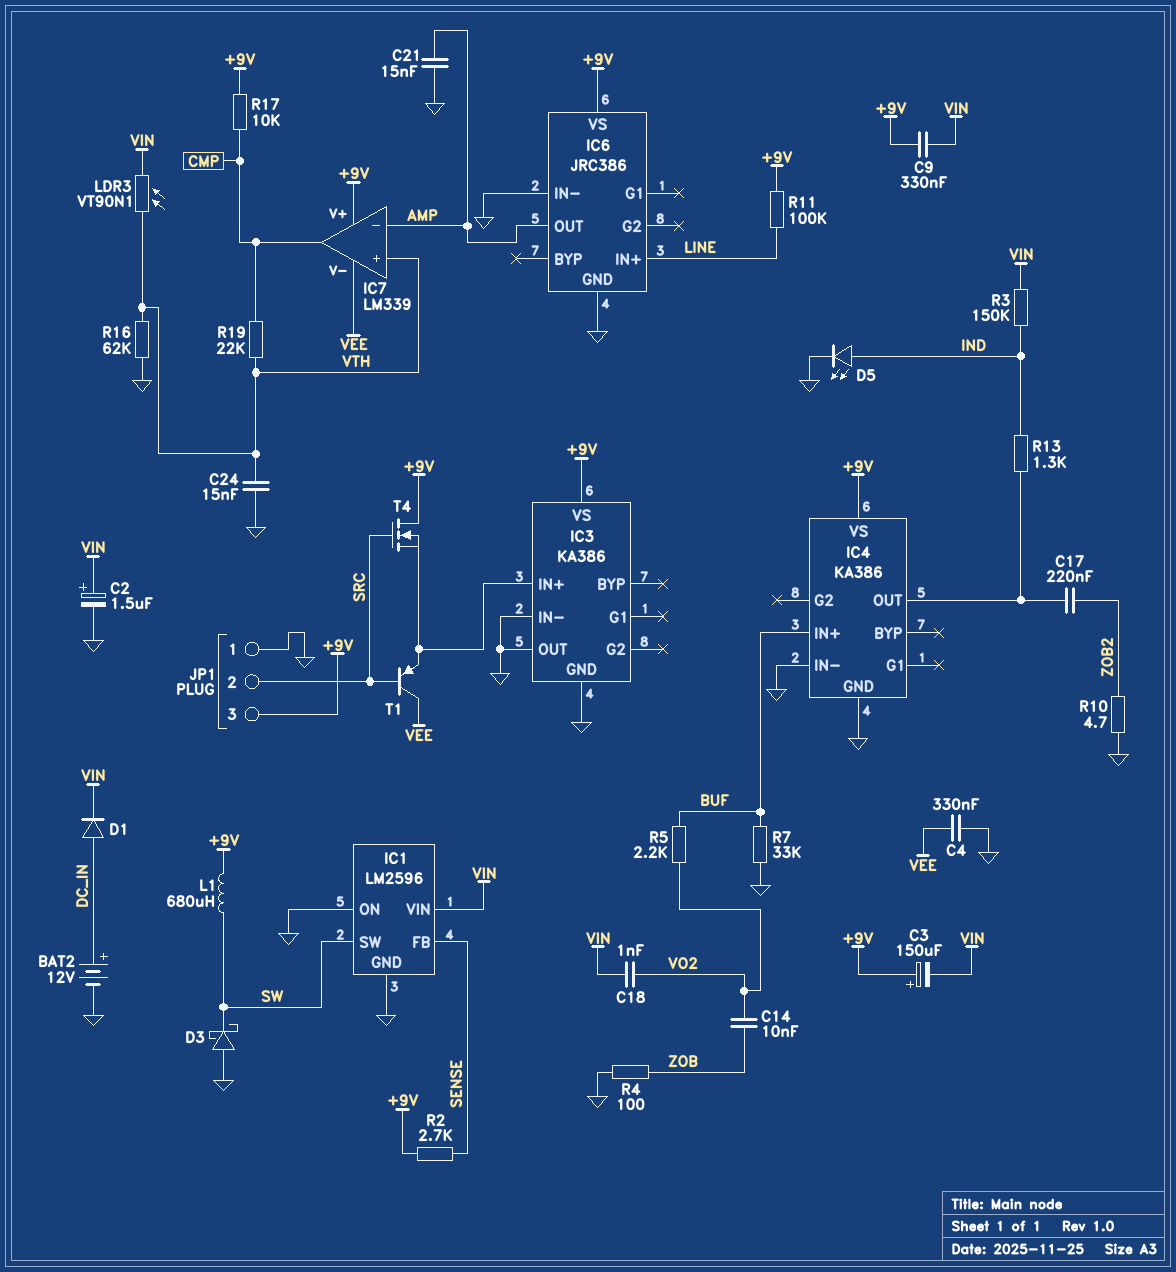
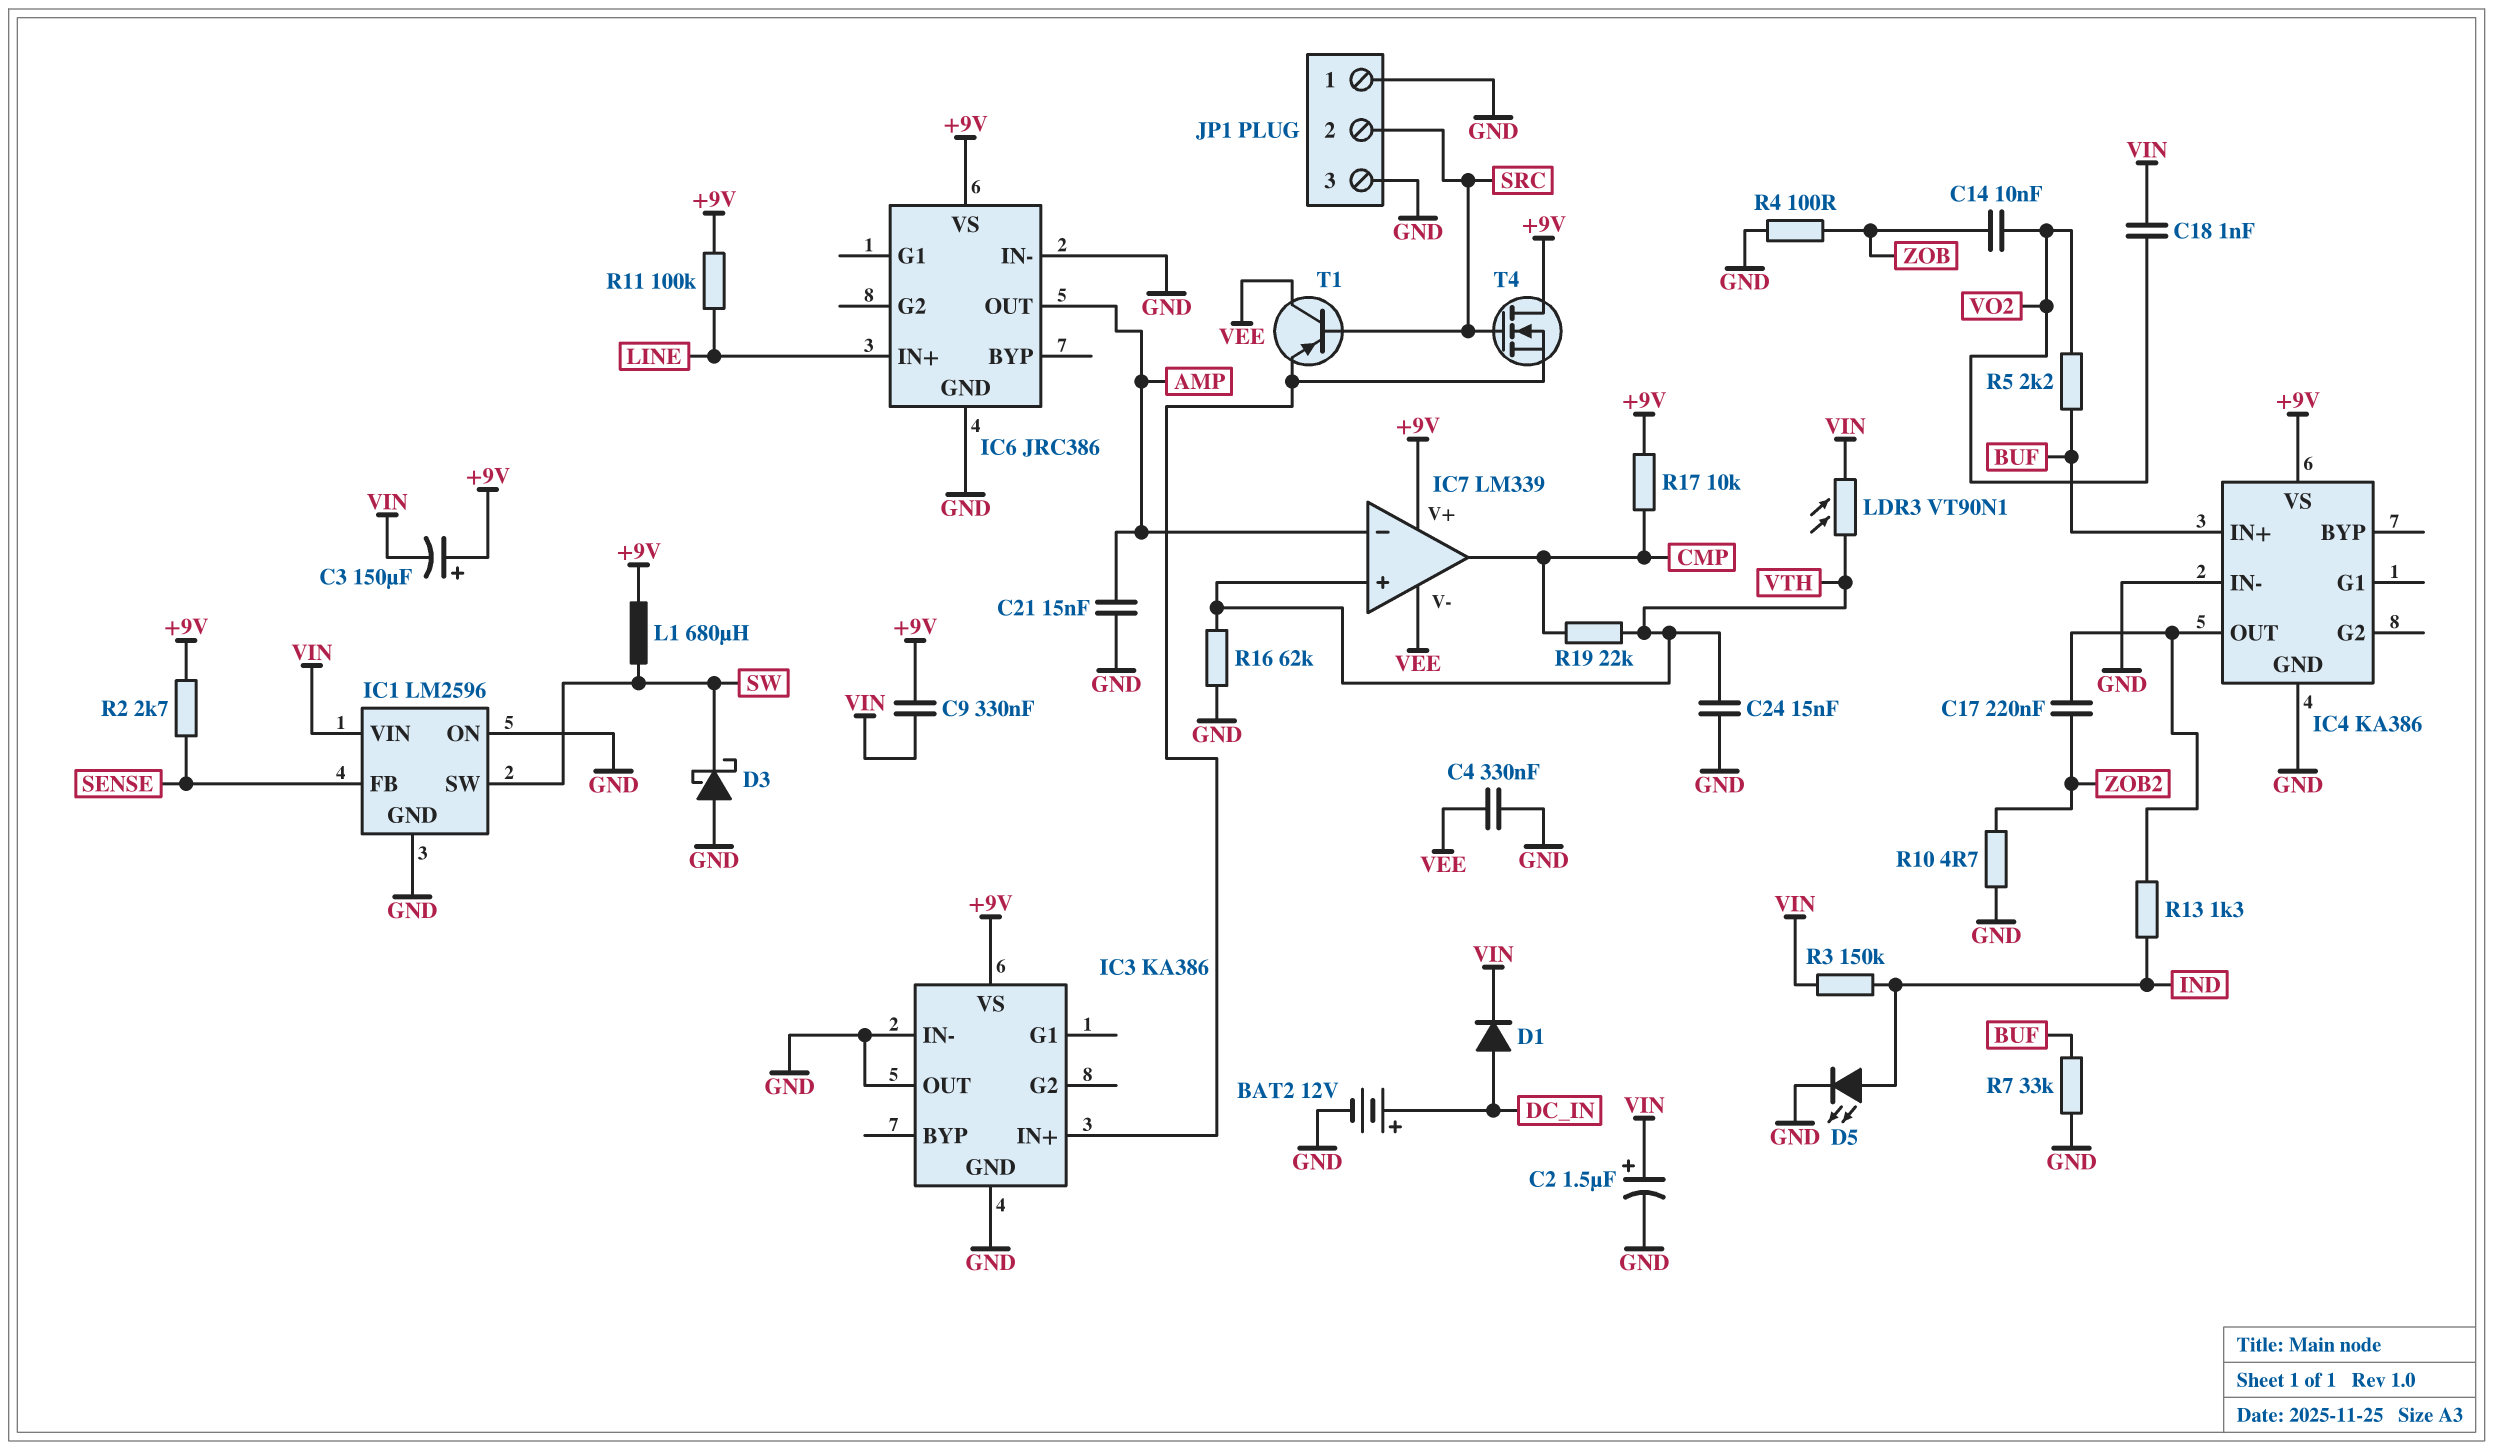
JP1 pin 3: +9V -> GND

